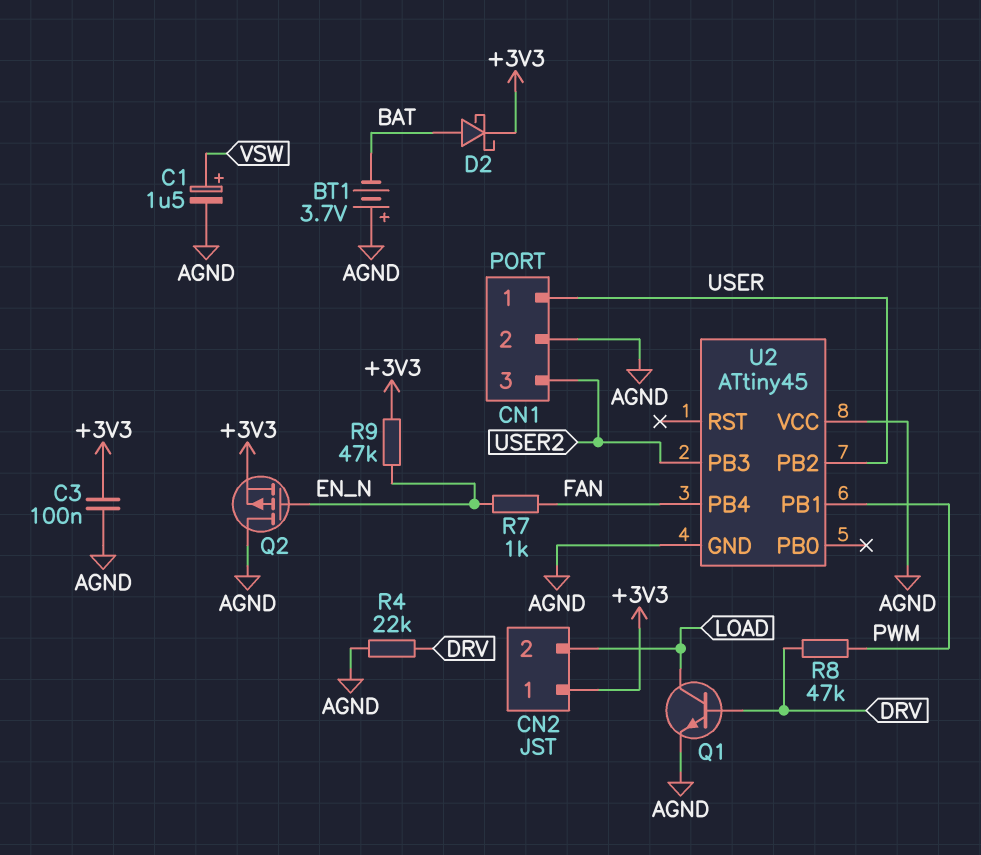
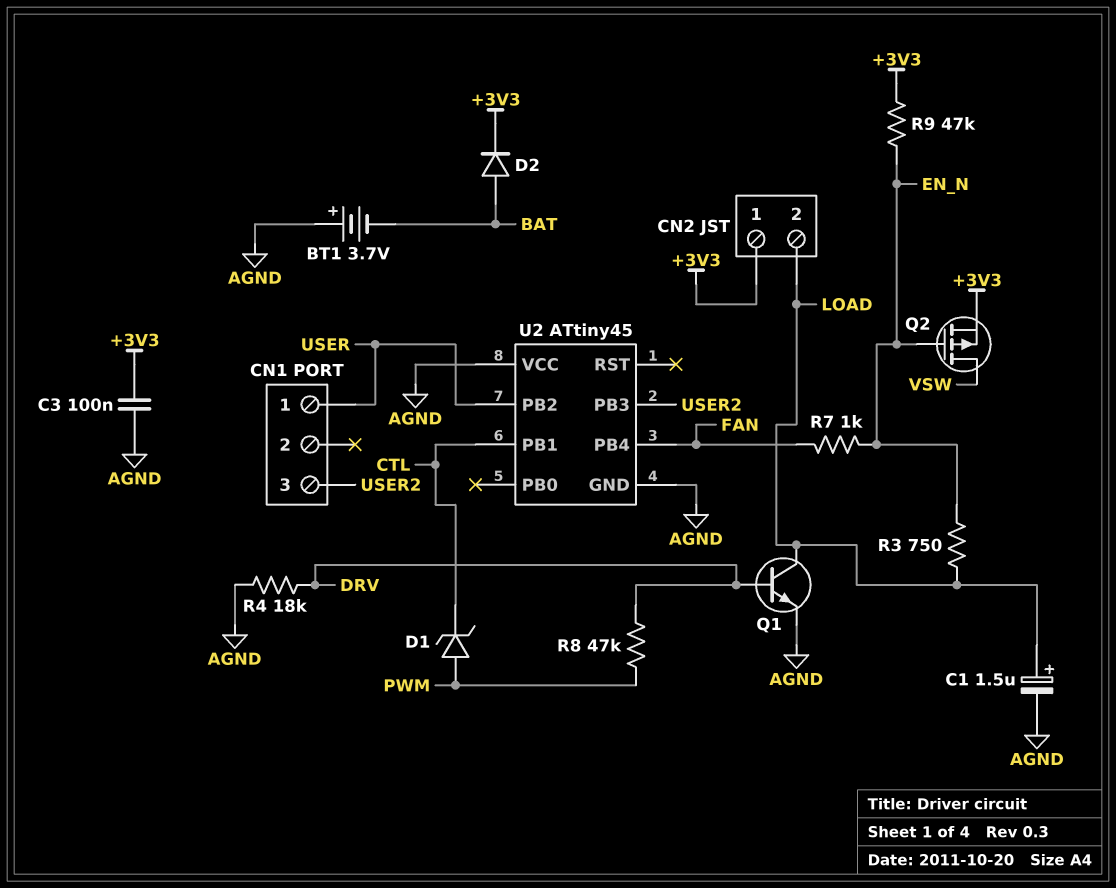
C1: 1.5uF (plus VSW, minus AGND) -> 1.5uF (plus LOAD, minus AGND)
CN1 pin 2: AGND -> none
D1: none -> zener (A PWM, K CTL)
D2: schottky (A BAT, K +3V3) -> diode (A BAT, K +3V3)
Q2: PMOS (G EN_N, D AGND, S +3V3) -> PMOS (G EN_N, D VSW, S +3V3)
R3: none -> 750 (EN_N, LOAD)
R4: 22k (AGND, DRV) -> 18k (AGND, DRV)
U2 pin PB1: PWM -> CTL

